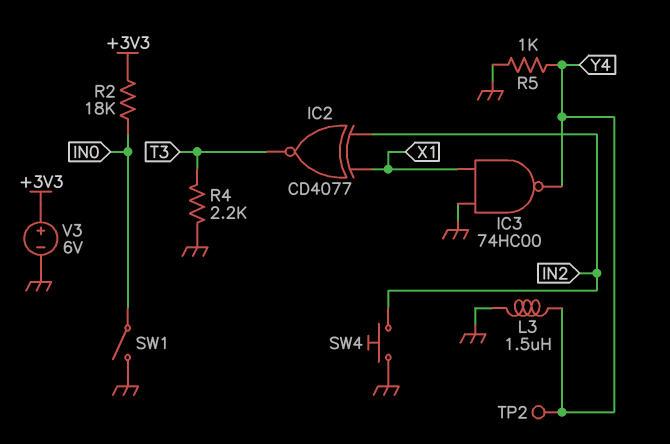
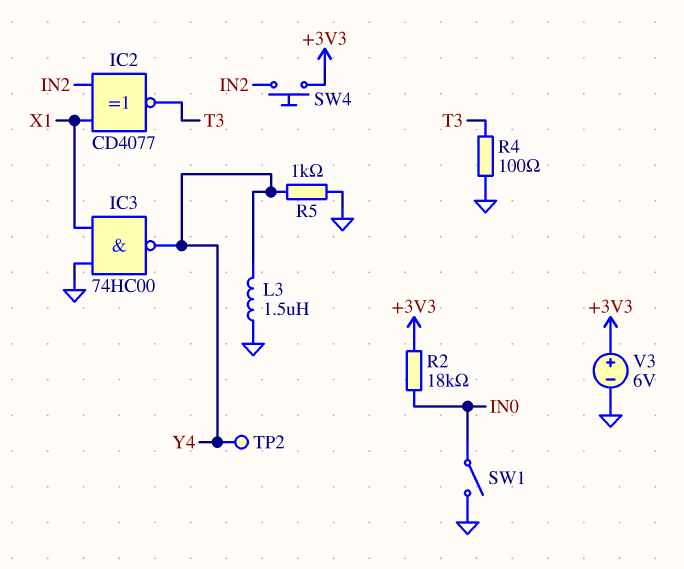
R4: 2.2k (GND, T3) -> 100 (GND, T3)
SW4: button (GND, IN2) -> button (+3V3, IN2)

